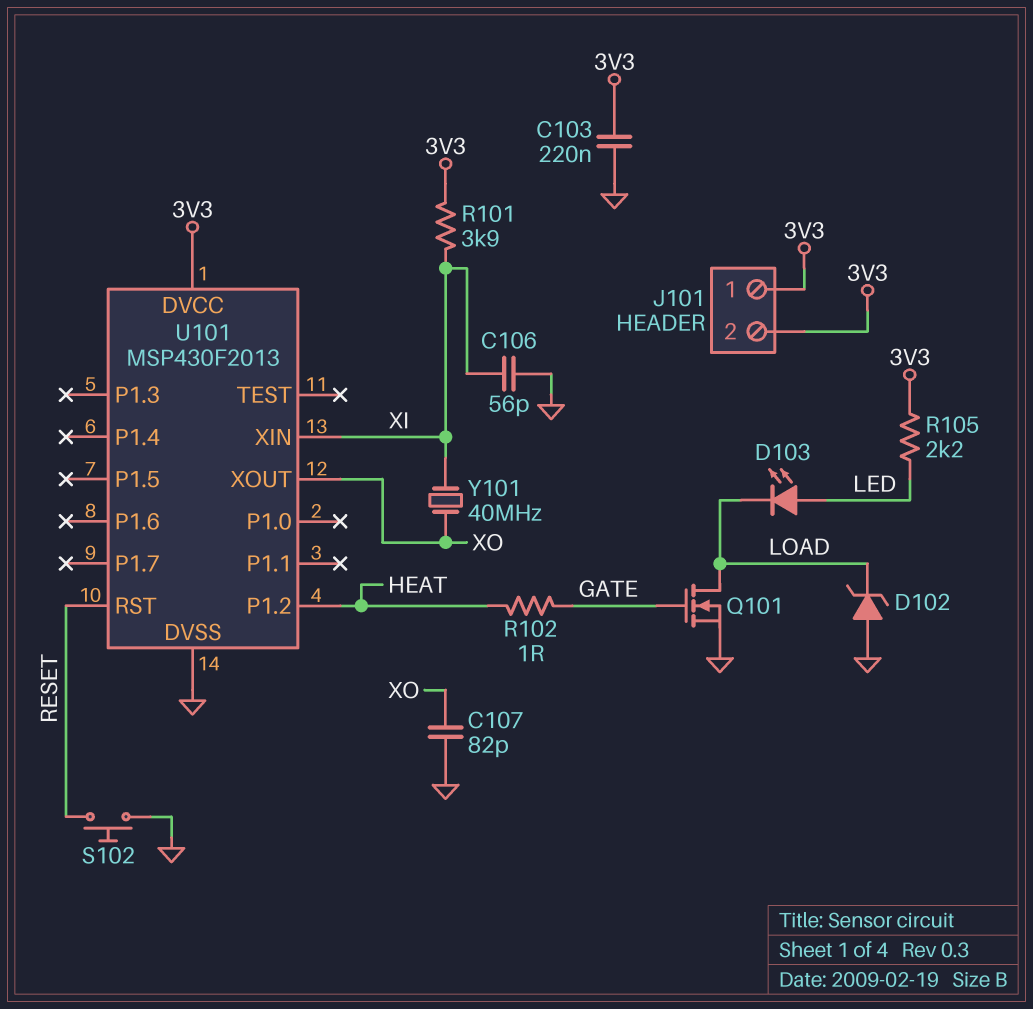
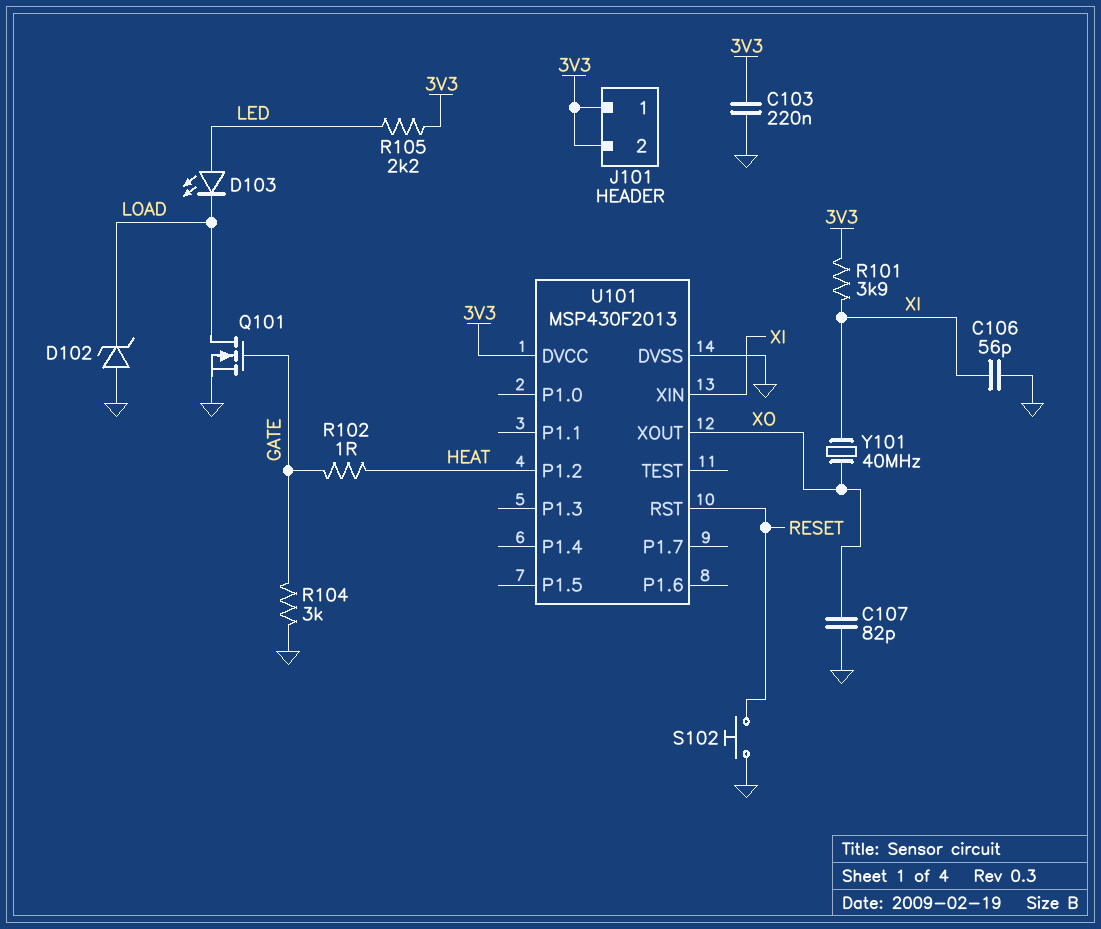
R104: none -> 3k (GATE, GND)

